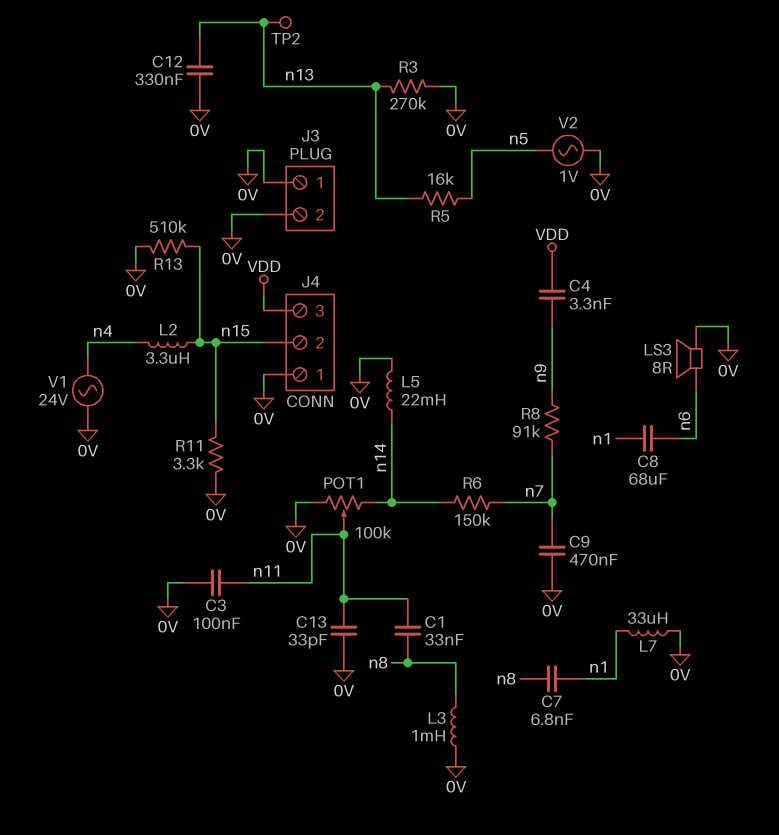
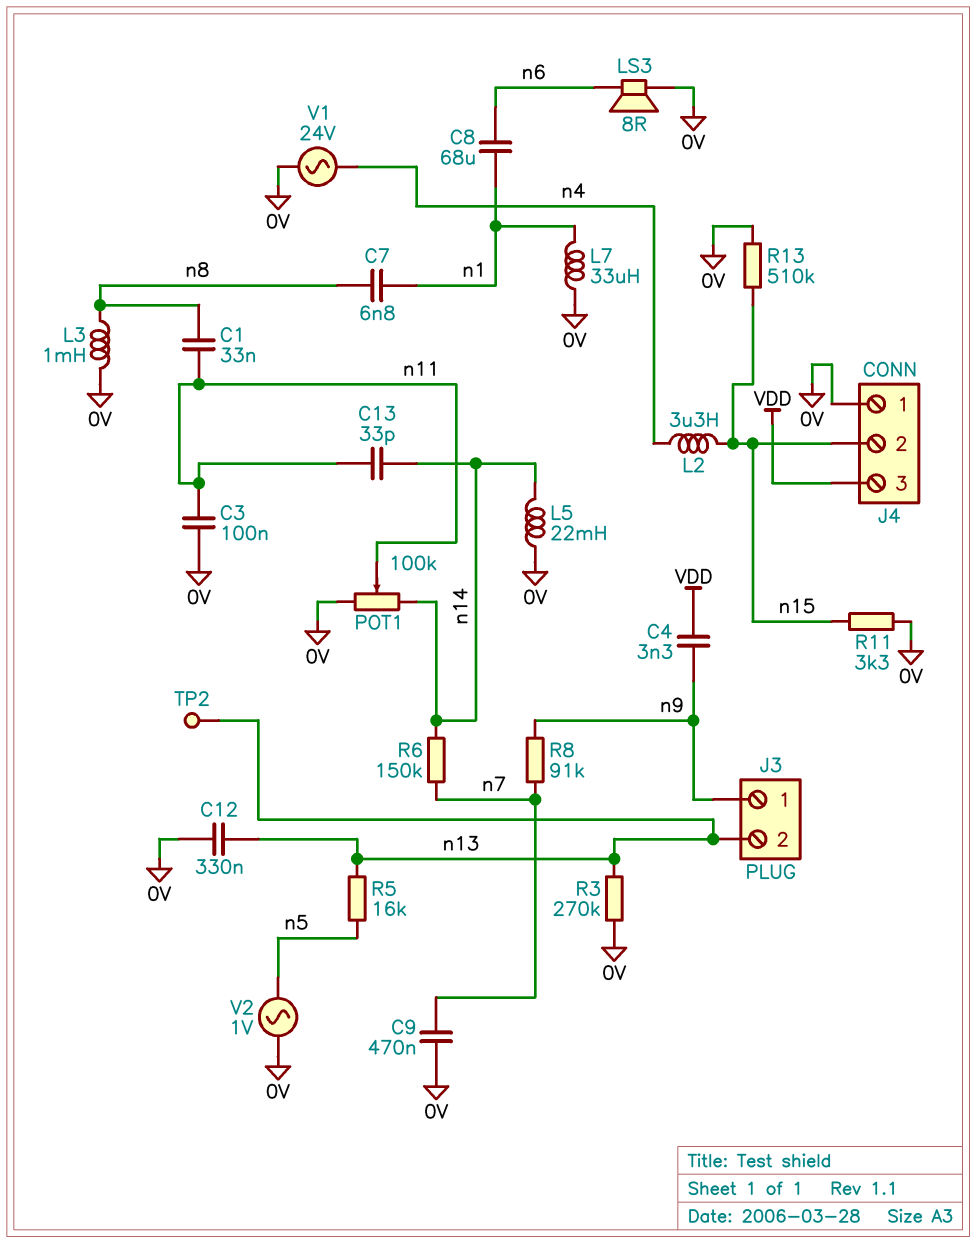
C13: 33pF (0V, n11) -> 33pF (n11, n14)
J3 pin 1: 0V -> n9
J3 pin 2: 0V -> n13

